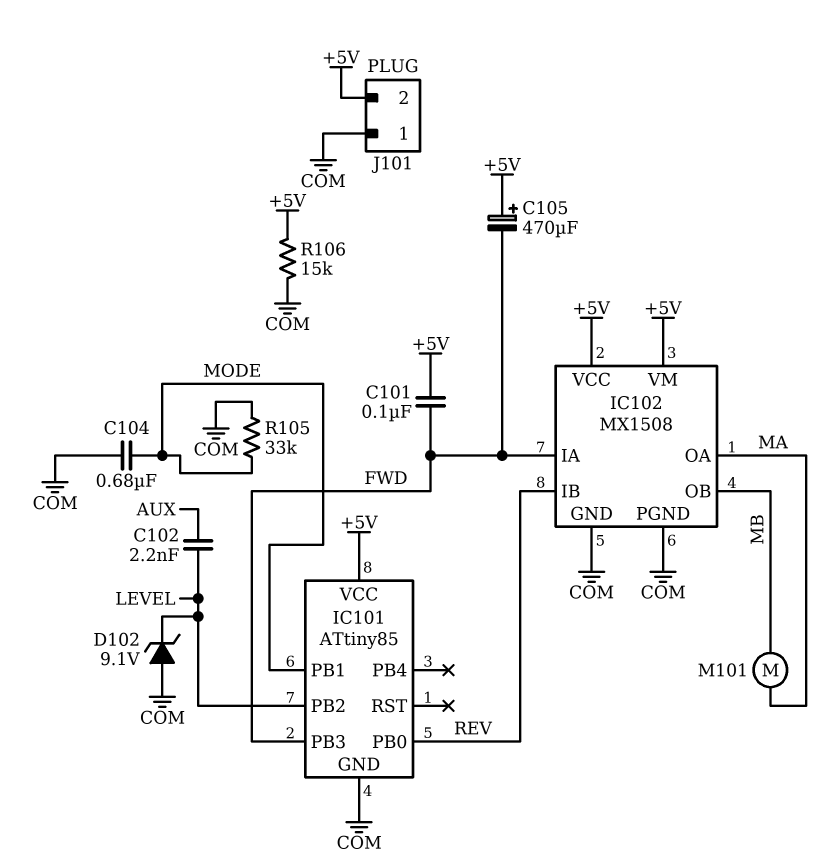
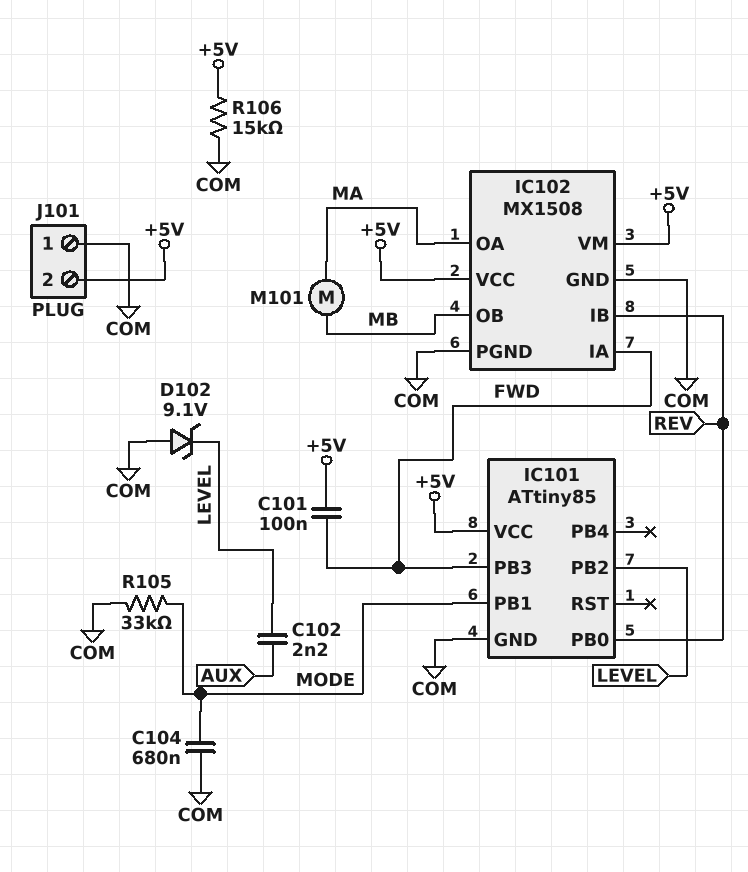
C105: 470uF (plus +5V, minus FWD) -> none

